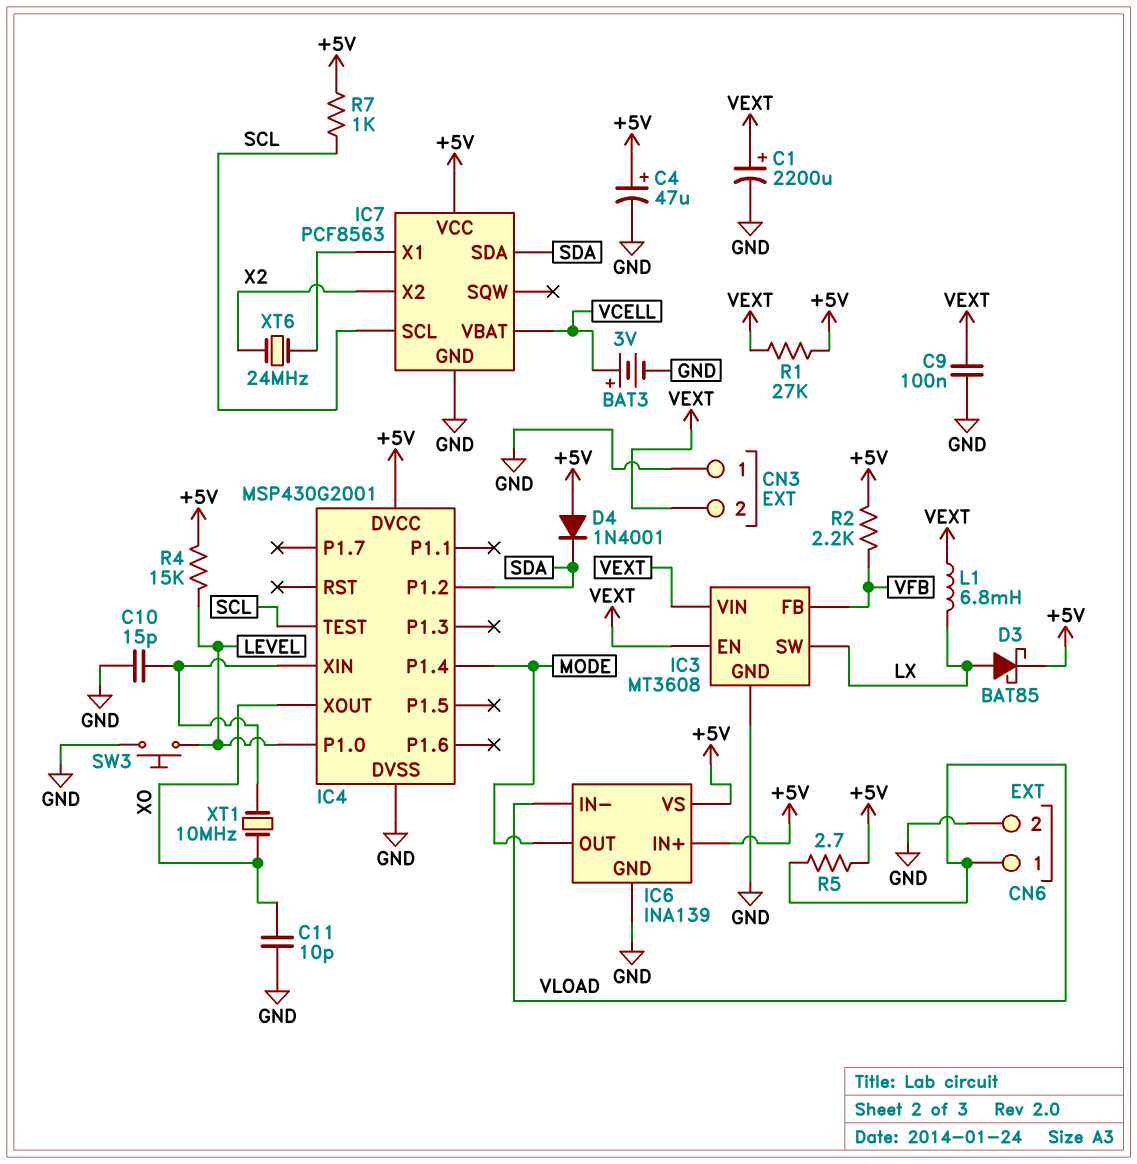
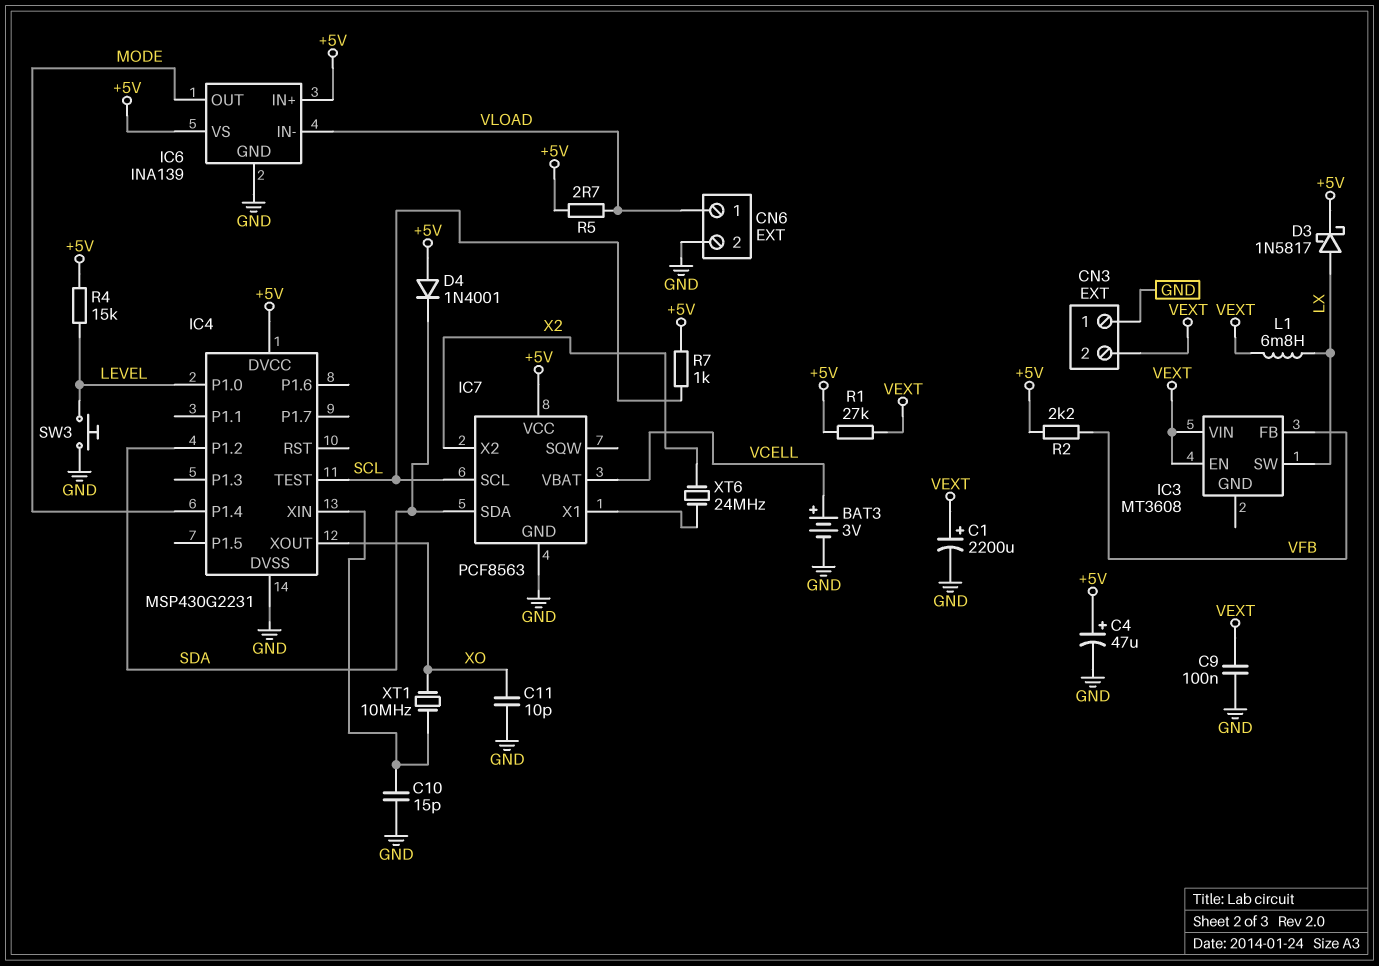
D3: schottky BAT85 (A LX, K +5V) -> schottky 1N5817 (A LX, K +5V)
IC3 pin GND: GND -> none
IC4: MSP430G2001 -> MSP430G2231

